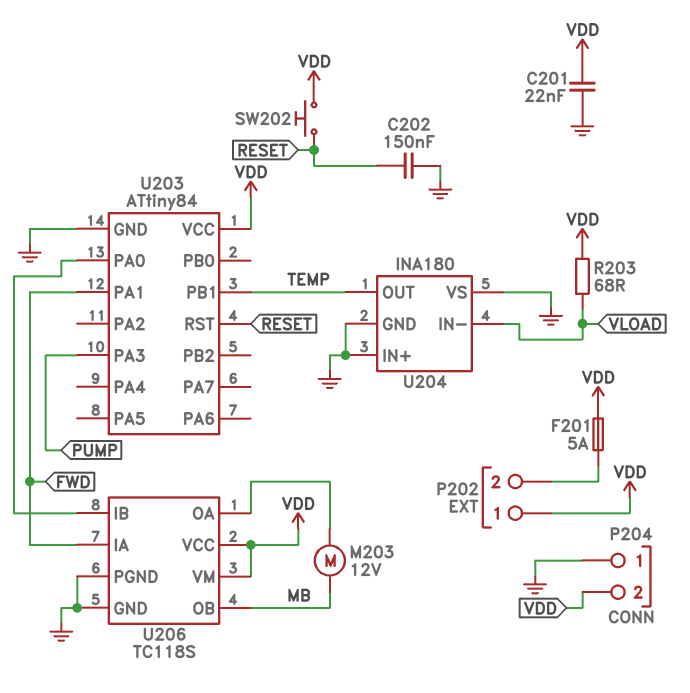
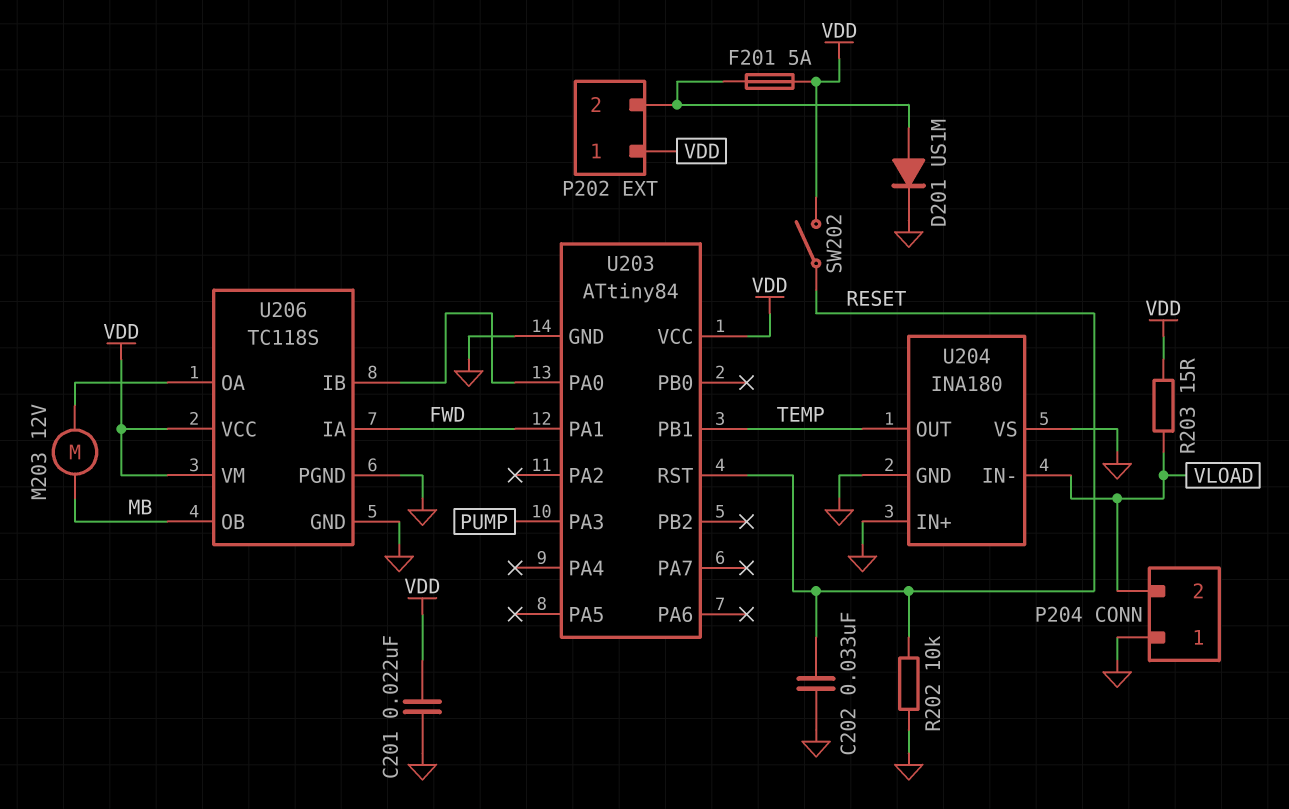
C202: 150nF (GND, RESET) -> 33nF (GND, RESET)
D201: none -> diode US1M (A P202/2, K GND)
P204 pin 2: VDD -> VLOAD
R202: none -> 10k (GND, RESET)
R203: 68 (VDD, VLOAD) -> 15 (VDD, VLOAD)
SW202: button (RESET, VDD) -> switch (RESET, VDD)

